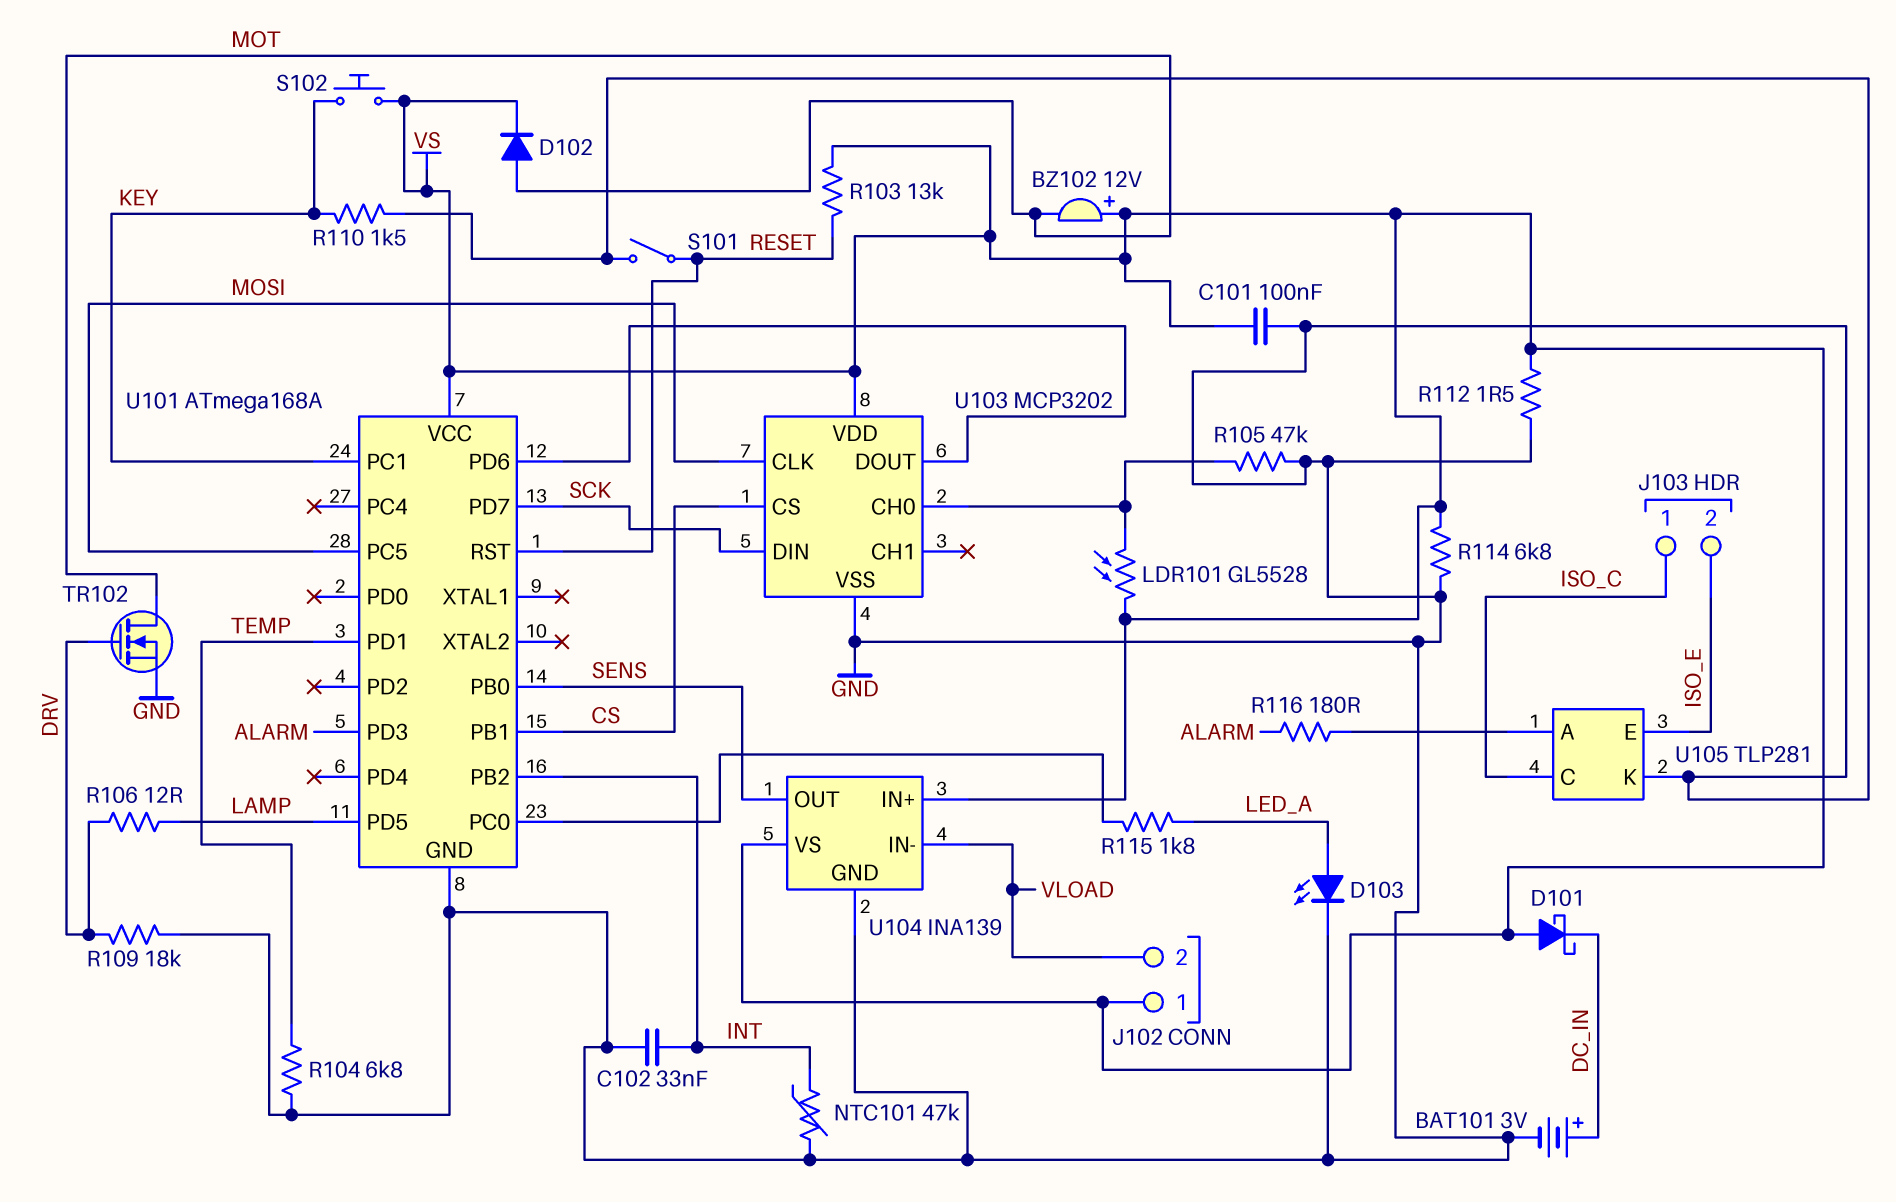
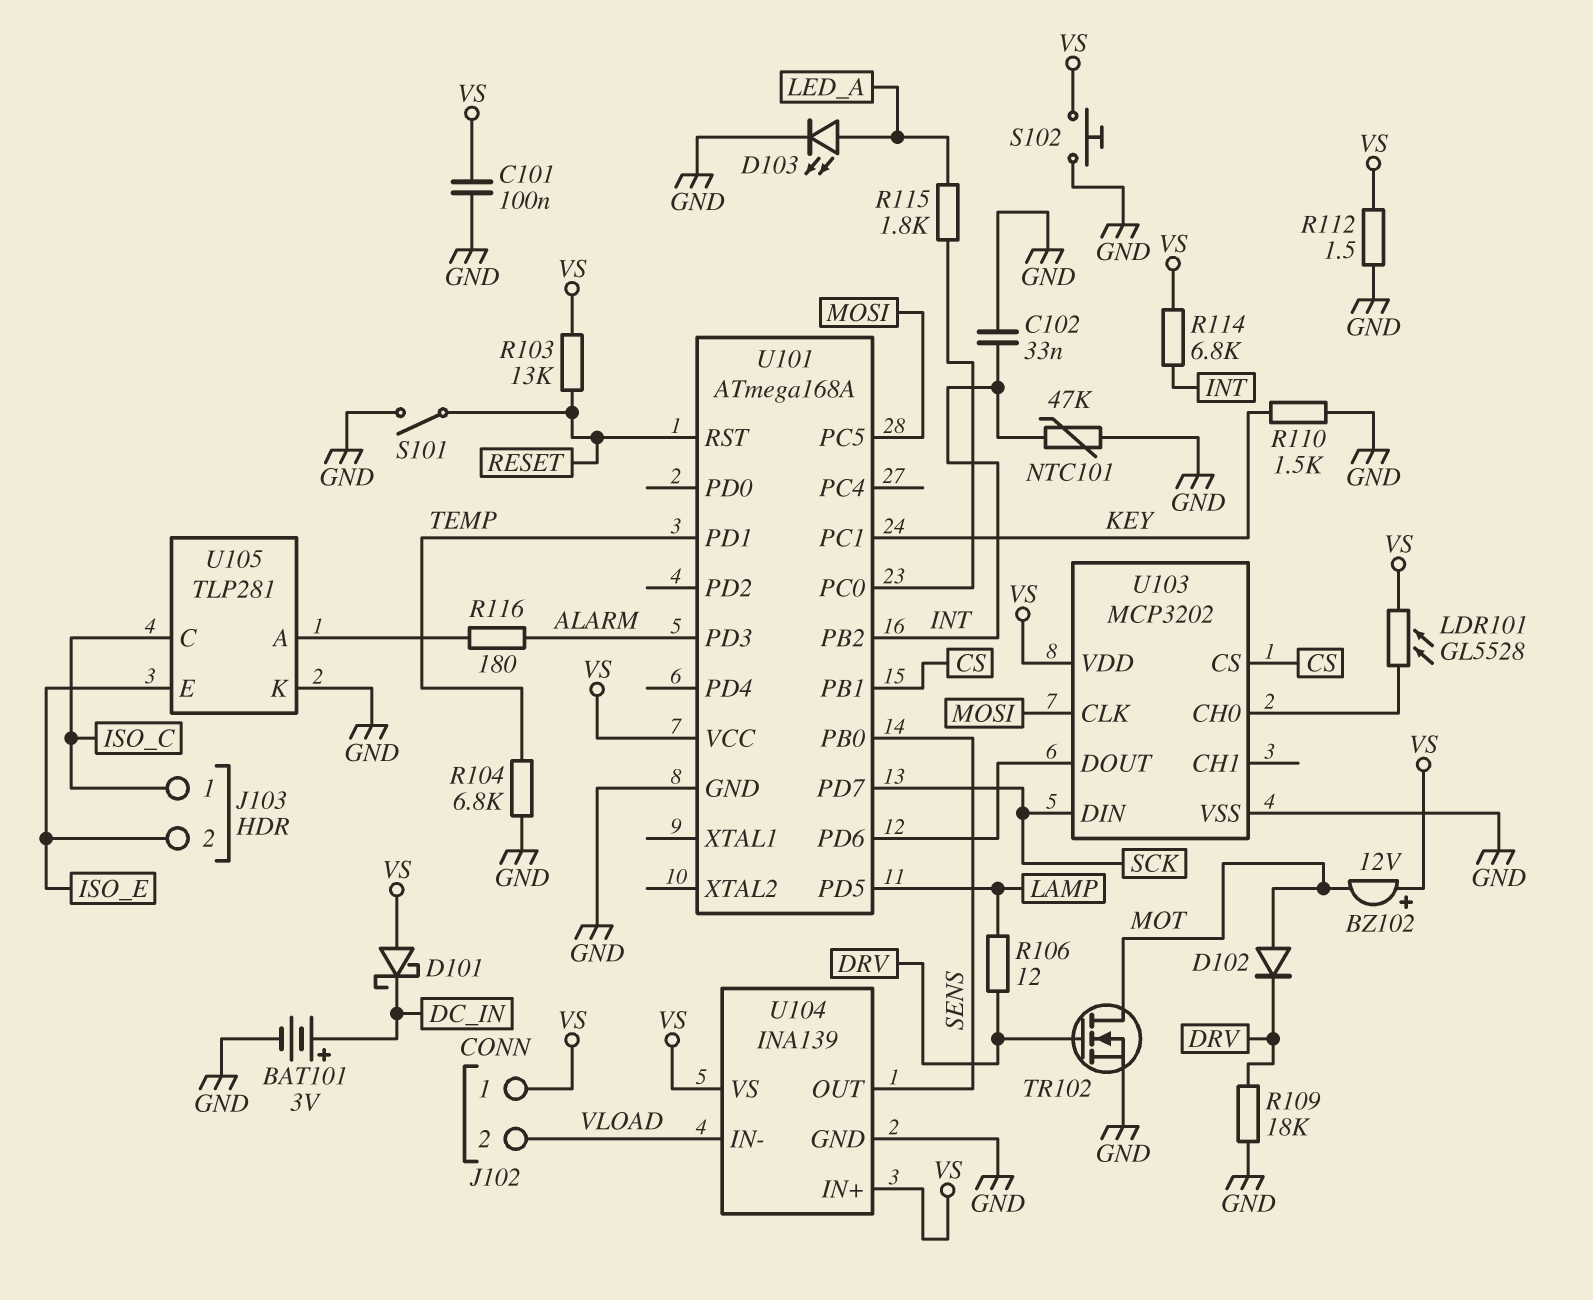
D102: diode (A MOT, K VS) -> diode (A MOT, K DRV)
R105: 47k (GND, U103/CH0) -> none
R114: 6.8k (GND, VS) -> 6.8k (INT, VS)
S102: button (KEY, VS) -> button (GND, VS)

